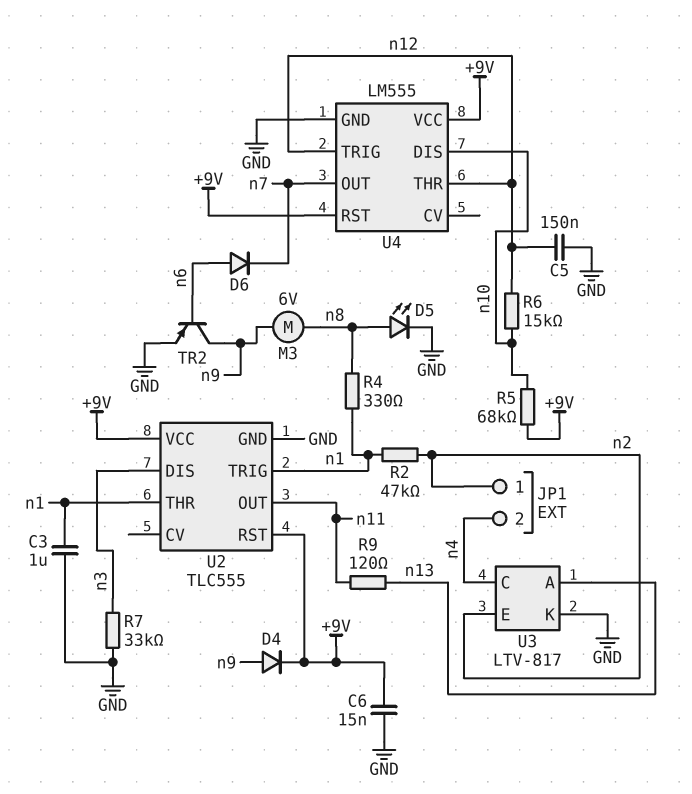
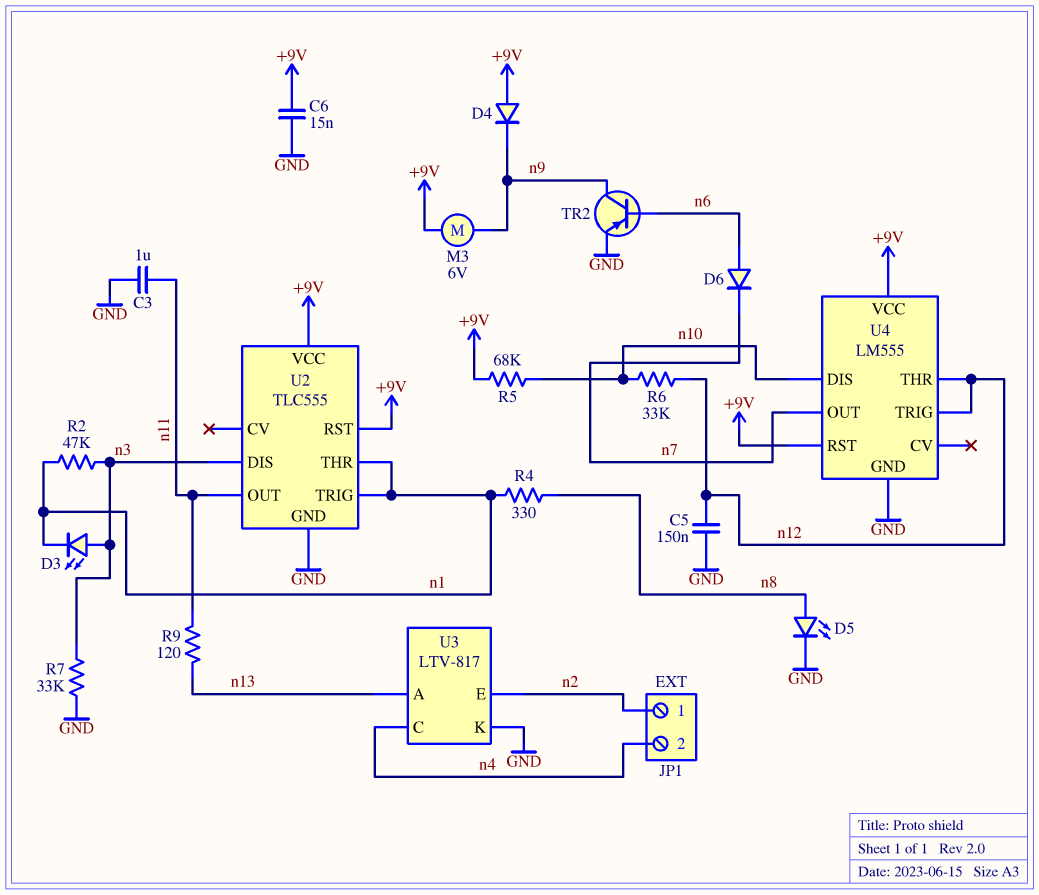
C3: 1uF (GND, n1) -> 1uF (GND, n11)
D3: none -> LED (A n3, K n1)
D4: diode (A n9, K +9V) -> diode (A +9V, K n9)
M3: motor 6V (n8, n9) -> motor 6V (+9V, n9)
R2: 47k (n1, n2) -> 47k (n1, n3)
R6: 15k (n10, n12) -> 33k (n10, n12)

